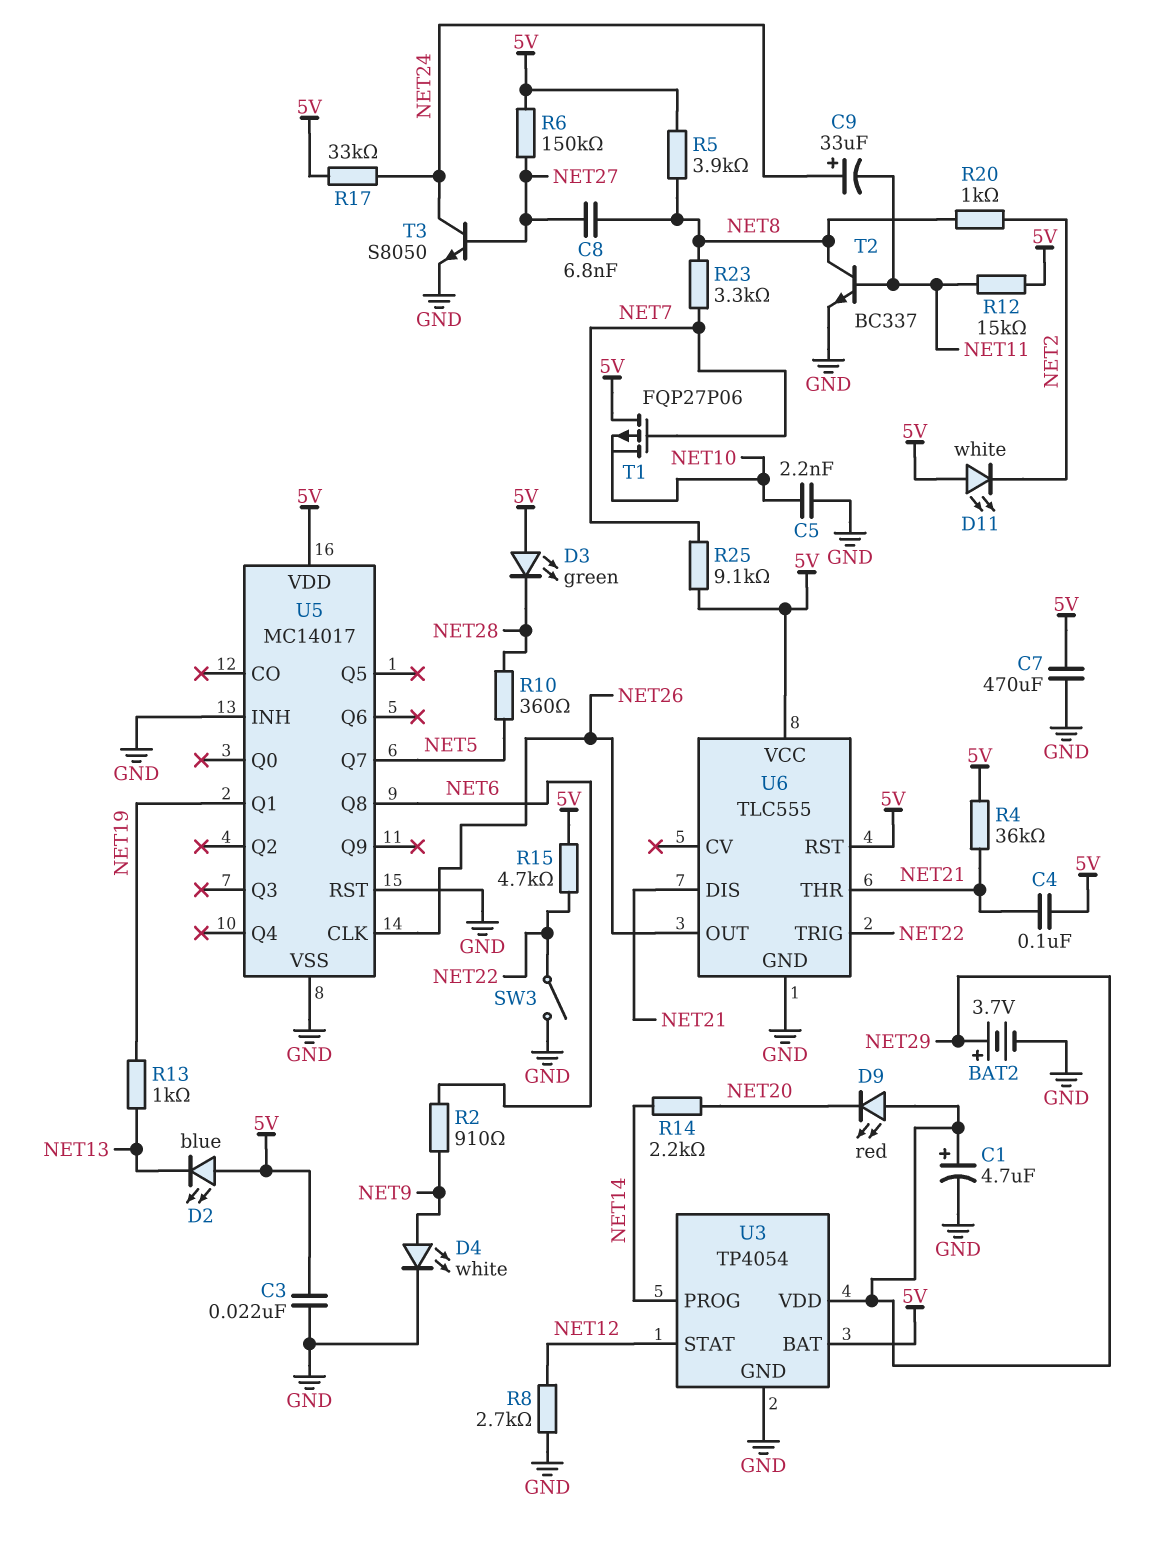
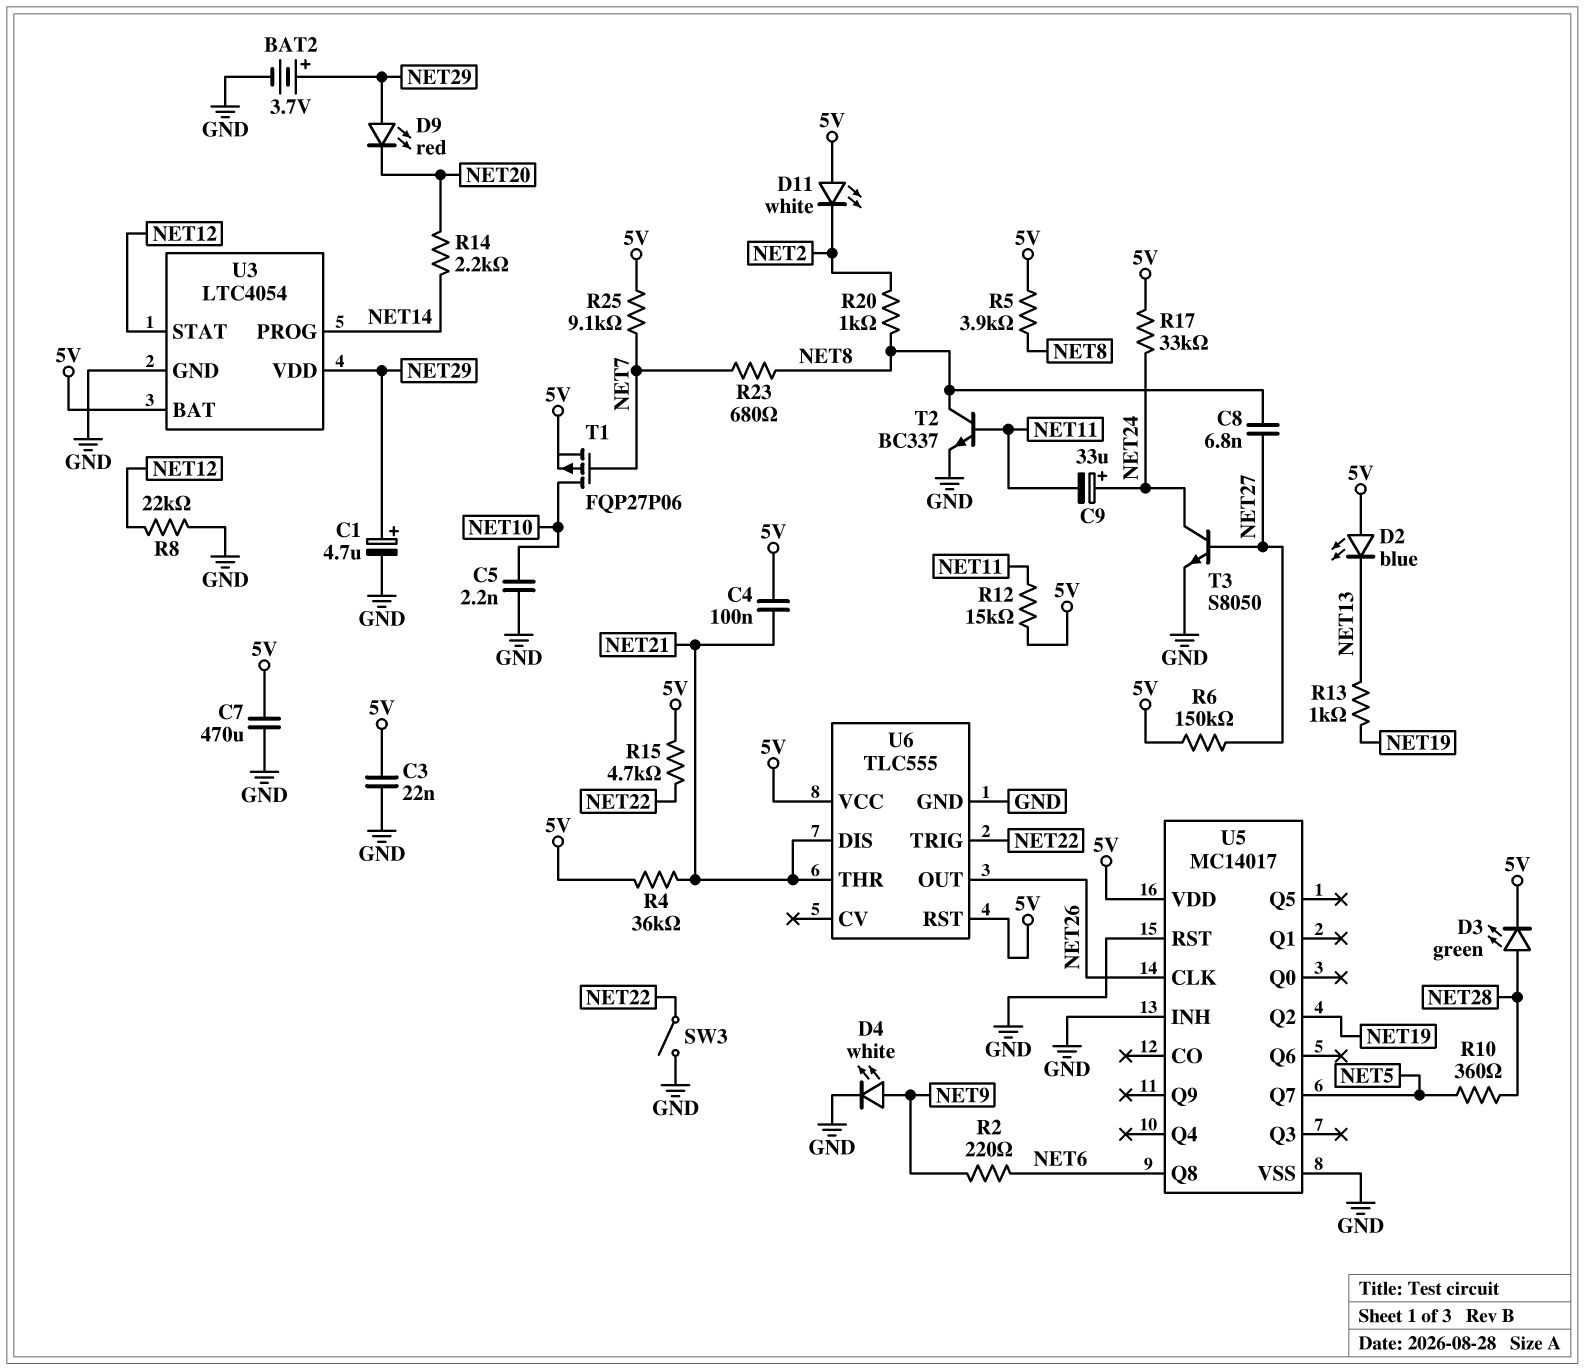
D3: LED green (A 5V, K NET28) -> LED green (A NET28, K 5V)
R2: 910 (NET6, NET9) -> 220 (NET6, NET9)
R8: 2.7k (GND, NET12) -> 22k (GND, NET12)
R23: 3.3k (NET7, NET8) -> 680 (NET7, NET8)
T1: PMOS FQP27P06 (G NET7, D 5V, S NET10) -> PMOS FQP27P06 (G NET7, D NET10, S 5V)
U3: TP4054 -> LTC4054
U5 pin Q1: NET19 -> none
U5 pin Q2: none -> NET19

